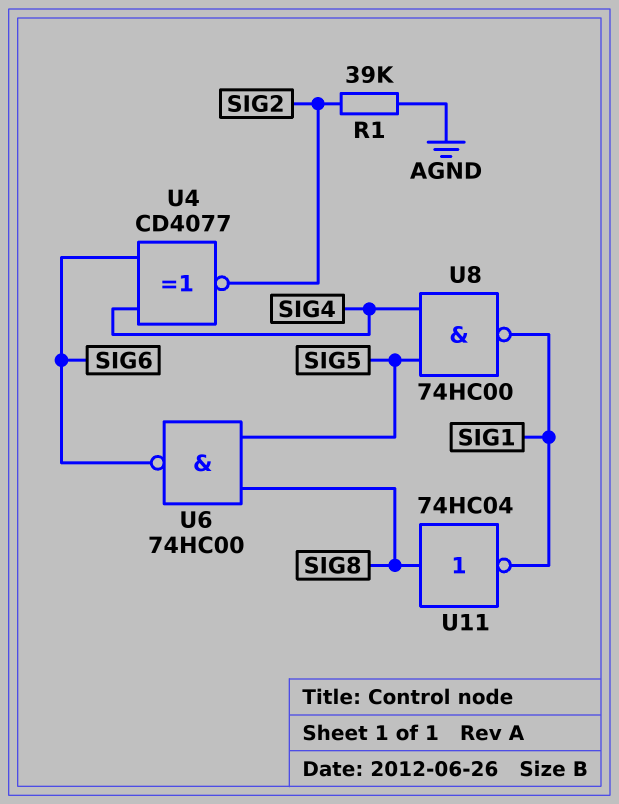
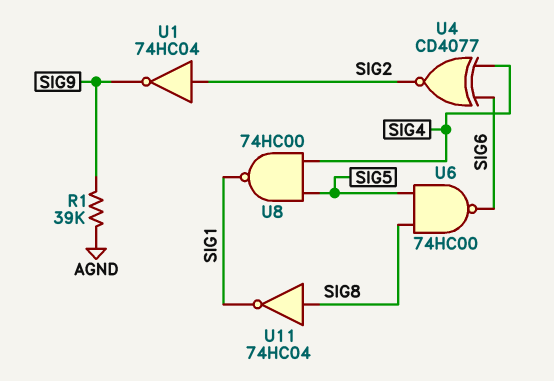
R1: 39k (AGND, SIG2) -> 39k (AGND, SIG9)
U1: none -> NOT 74HC04 (in SIG2, out SIG9)

